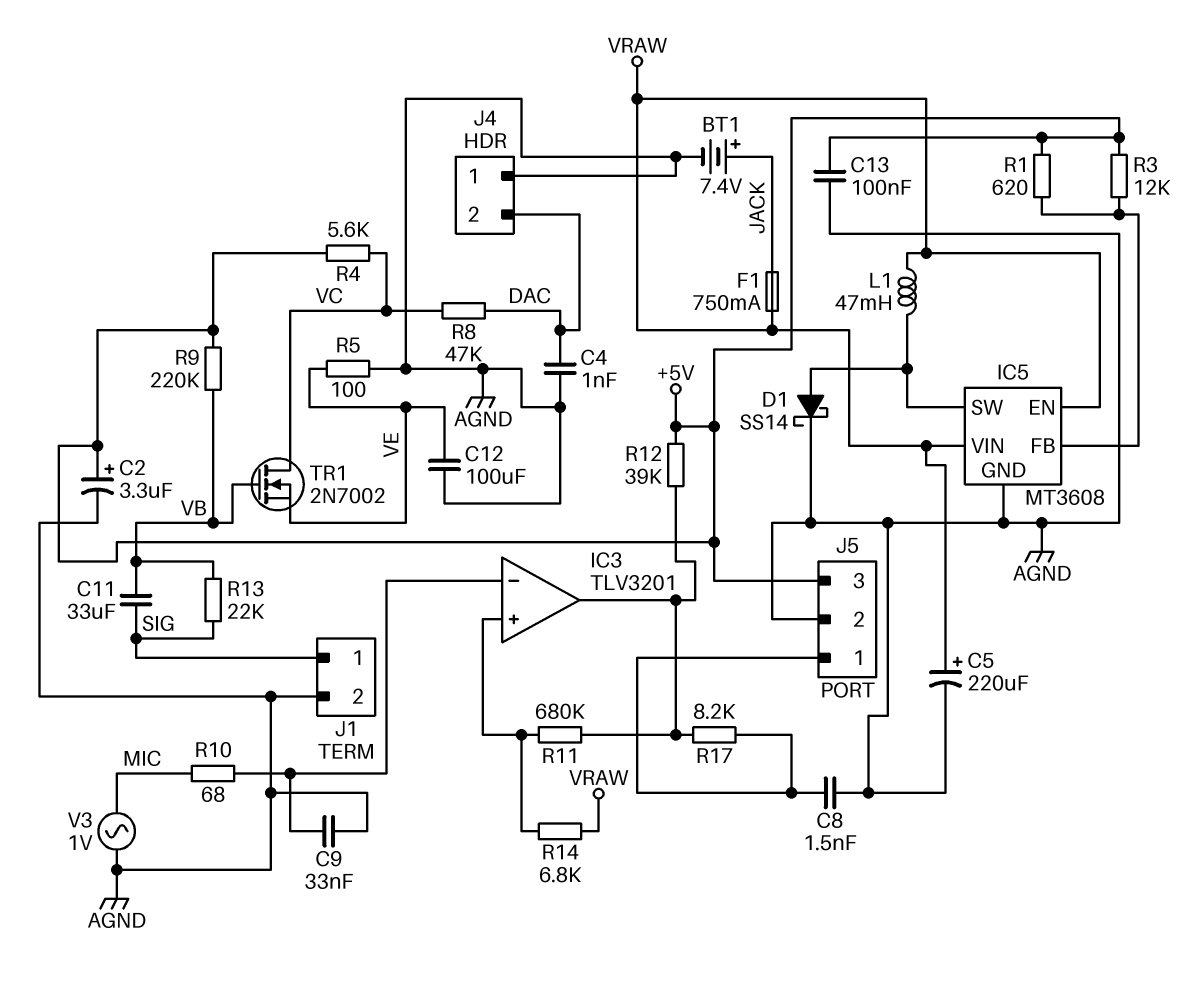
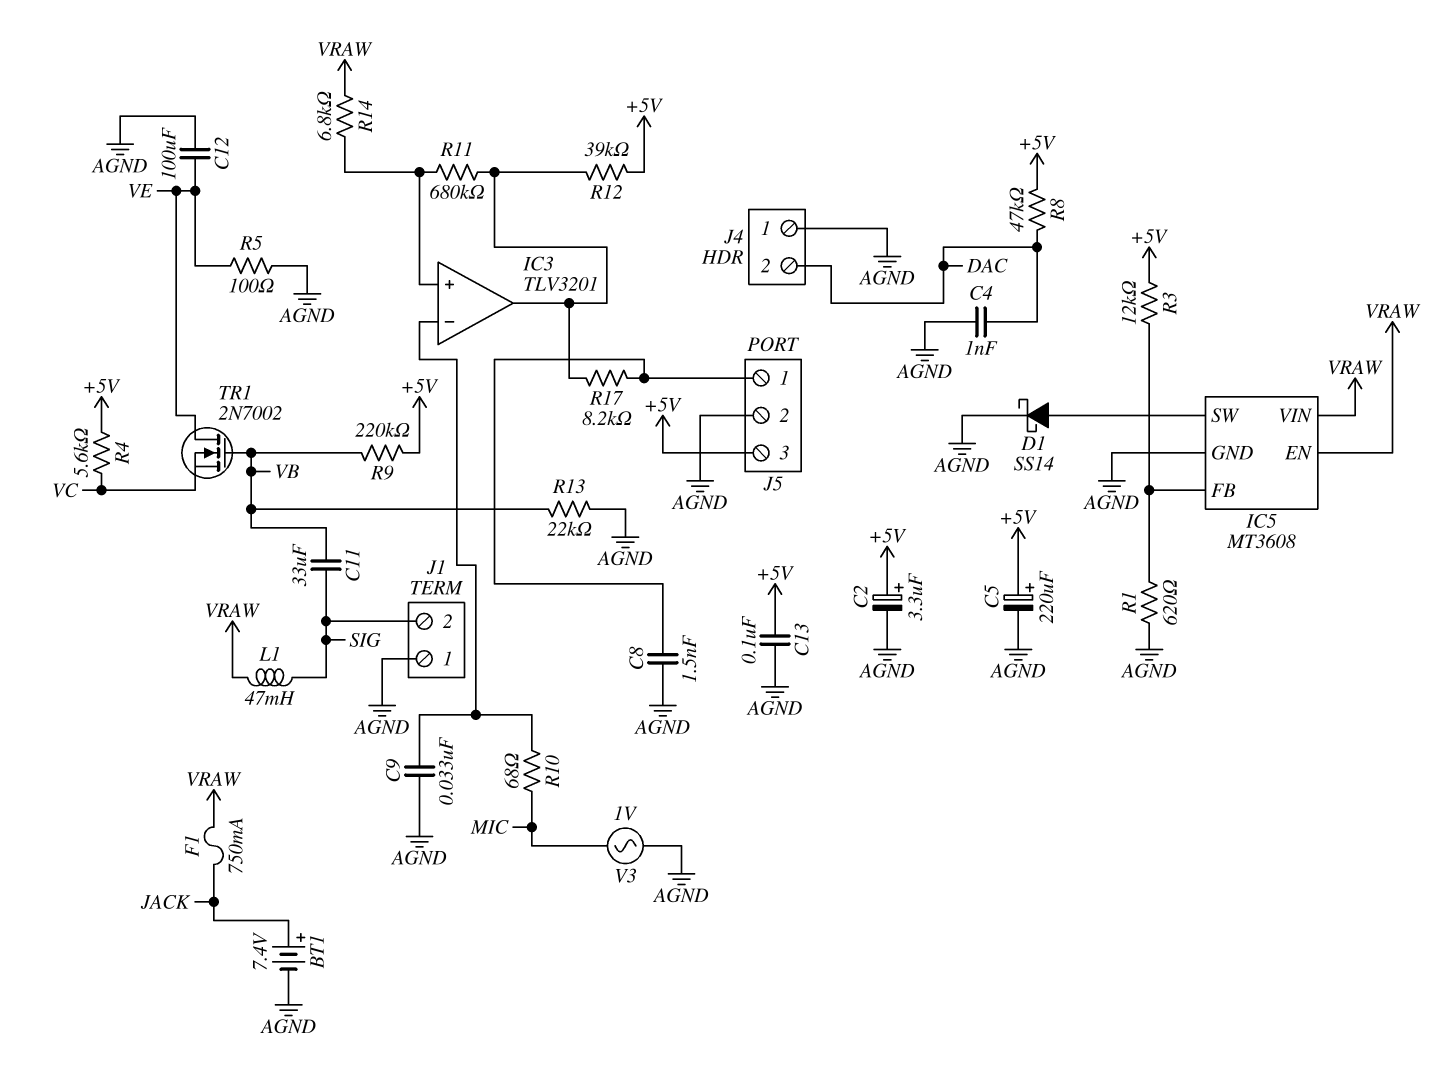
C5: 220uF (plus VRAW, minus AGND) -> 220uF (plus +5V, minus AGND)
J1 pin 1: SIG -> AGND
J1 pin 2: AGND -> SIG
L1: 47mH (IC5/SW, VRAW) -> 47mH (SIG, VRAW)
R1: 620 (+5V, IC5/FB) -> 620 (AGND, IC5/FB)
R8: 47k (DAC, VC) -> 47k (+5V, DAC)
R13: 22k (SIG, VB) -> 22k (AGND, VB)
TR1: NMOS 2N7002 (G VB, D VC, S VE) -> NMOS 2N7002 (G VB, D VE, S VC)

